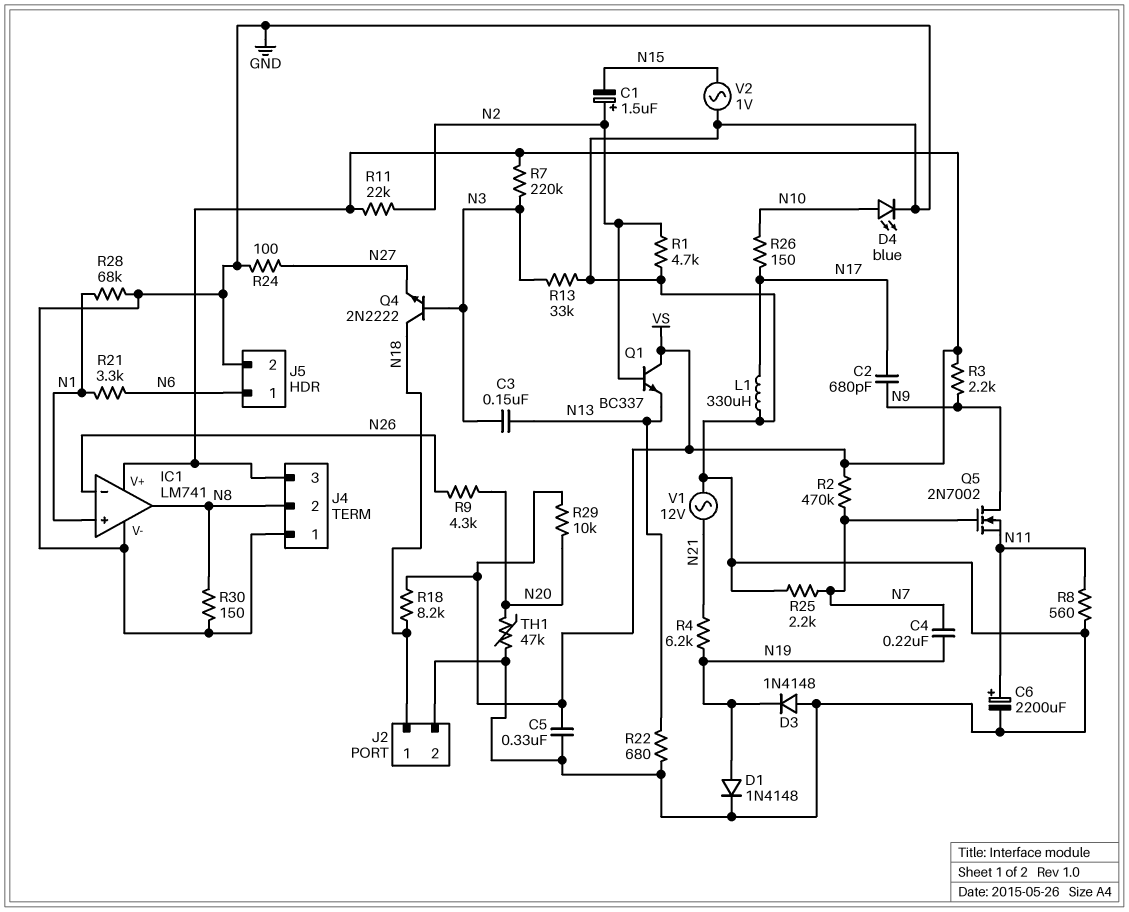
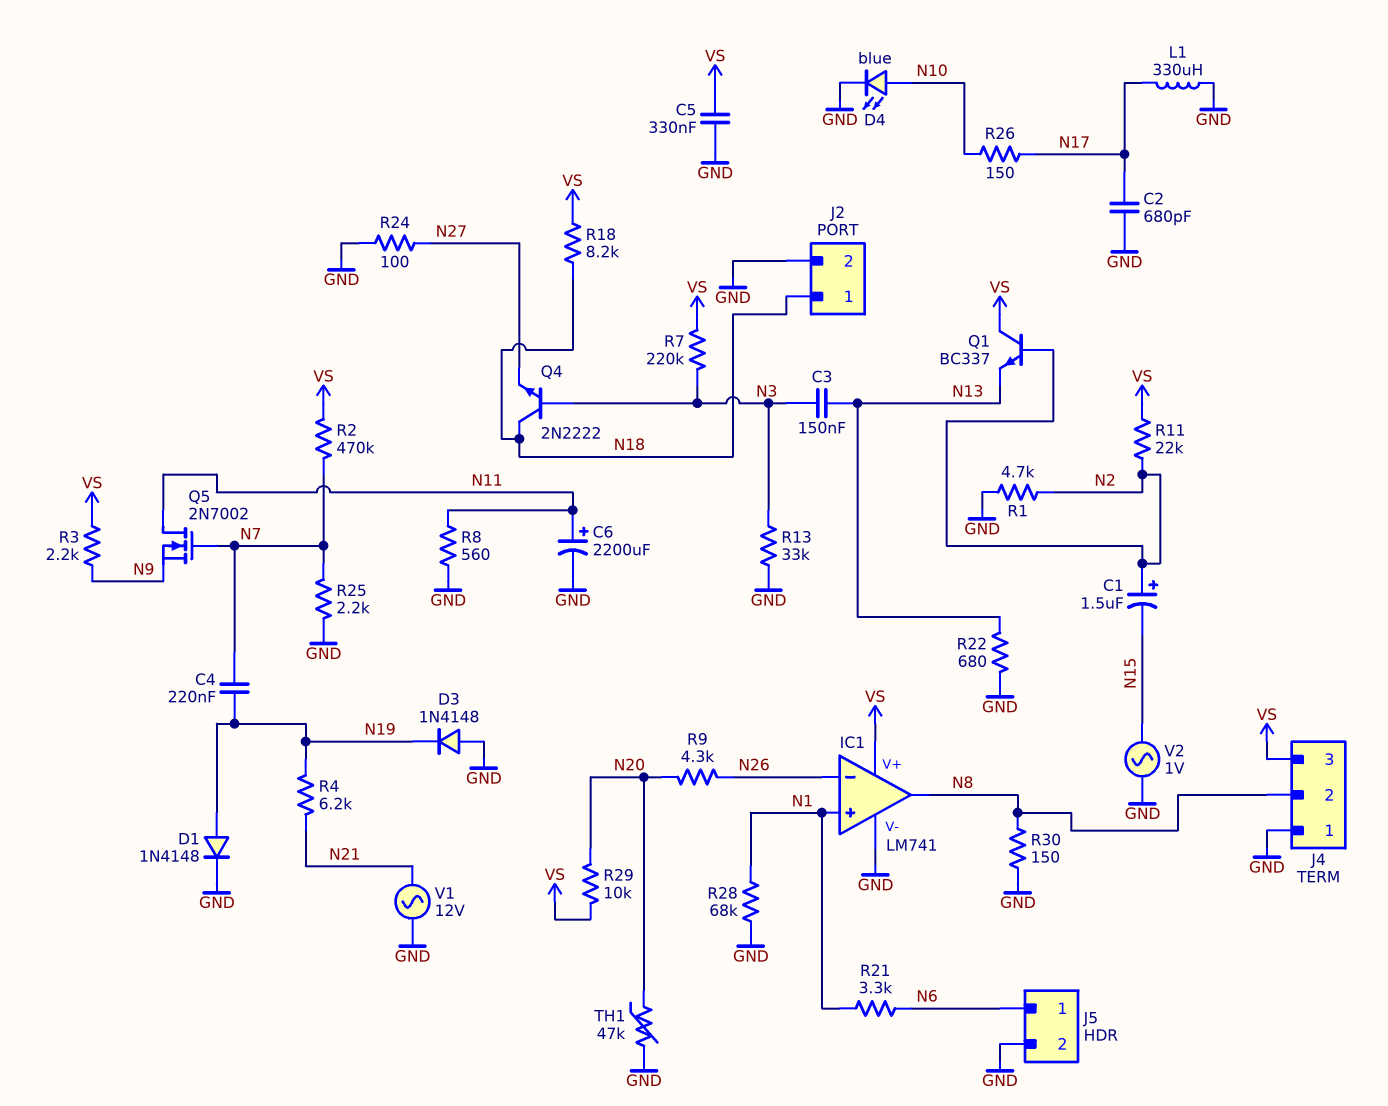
C2: 680pF (N9, N17) -> 680pF (GND, N17)
Q5: NMOS 2N7002 (G N7, D N9, S N11) -> NMOS 2N7002 (G N7, D N11, S N9)

